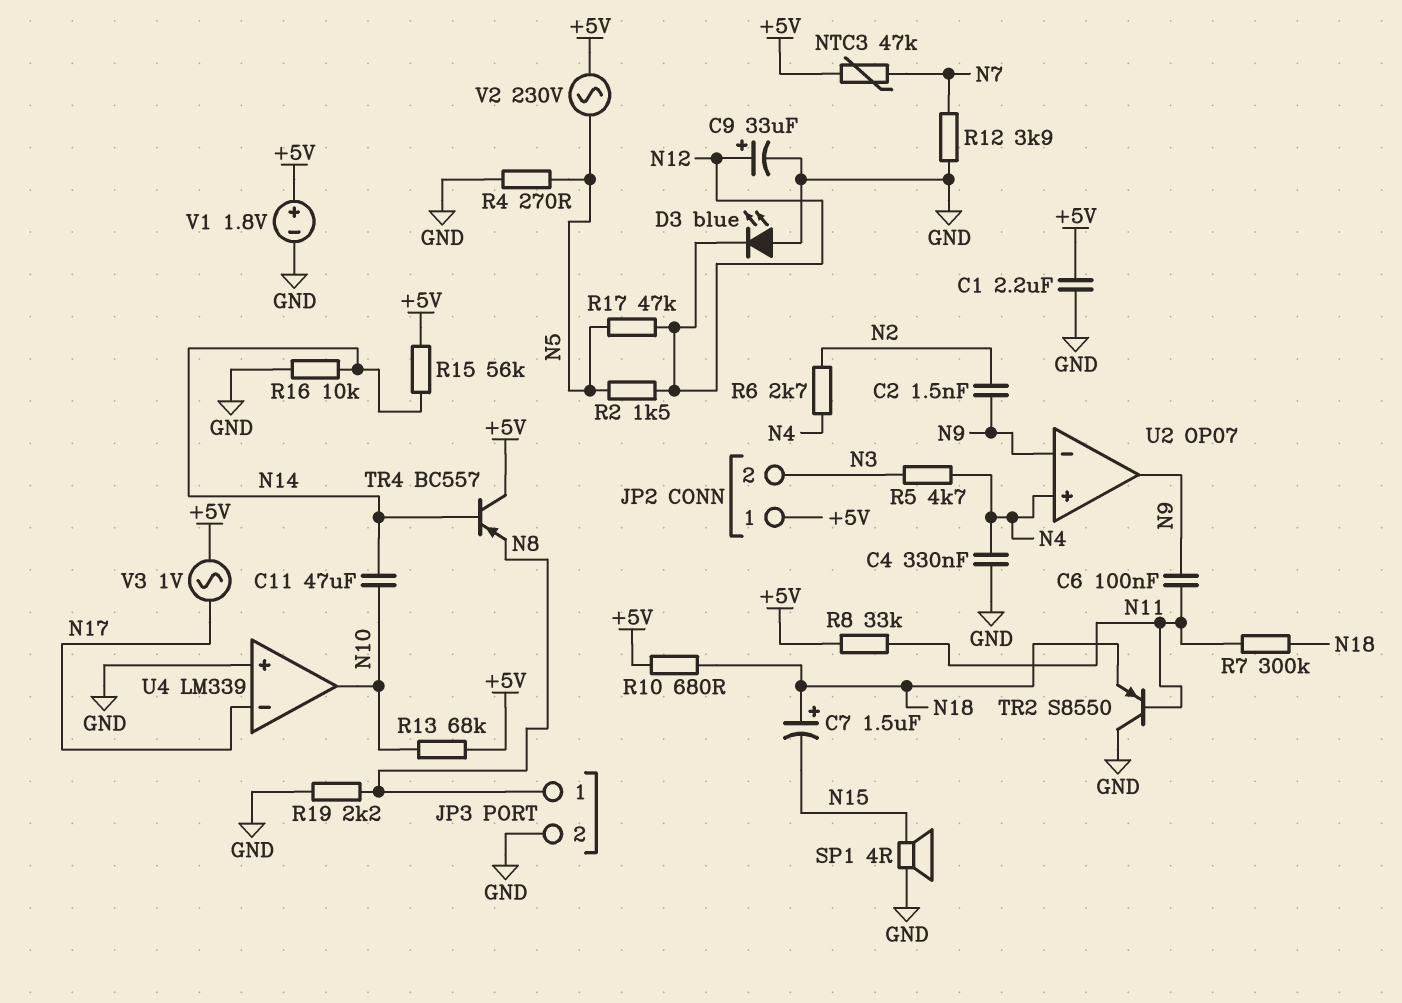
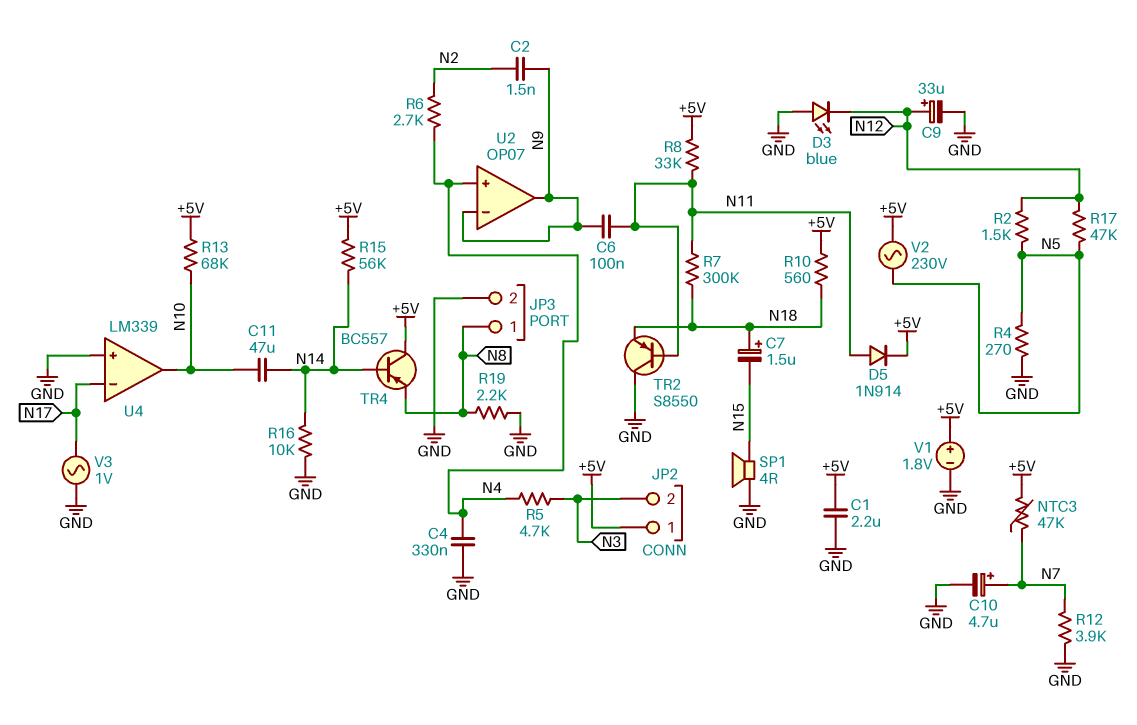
C10: none -> 4.7uF (plus N7, minus GND)
D5: none -> diode 1N914 (A N11, K +5V)
R10: 680 (+5V, N18) -> 560 (+5V, N18)
V3: AC 1V (+5V, N17) -> AC 1V (GND, N17)

